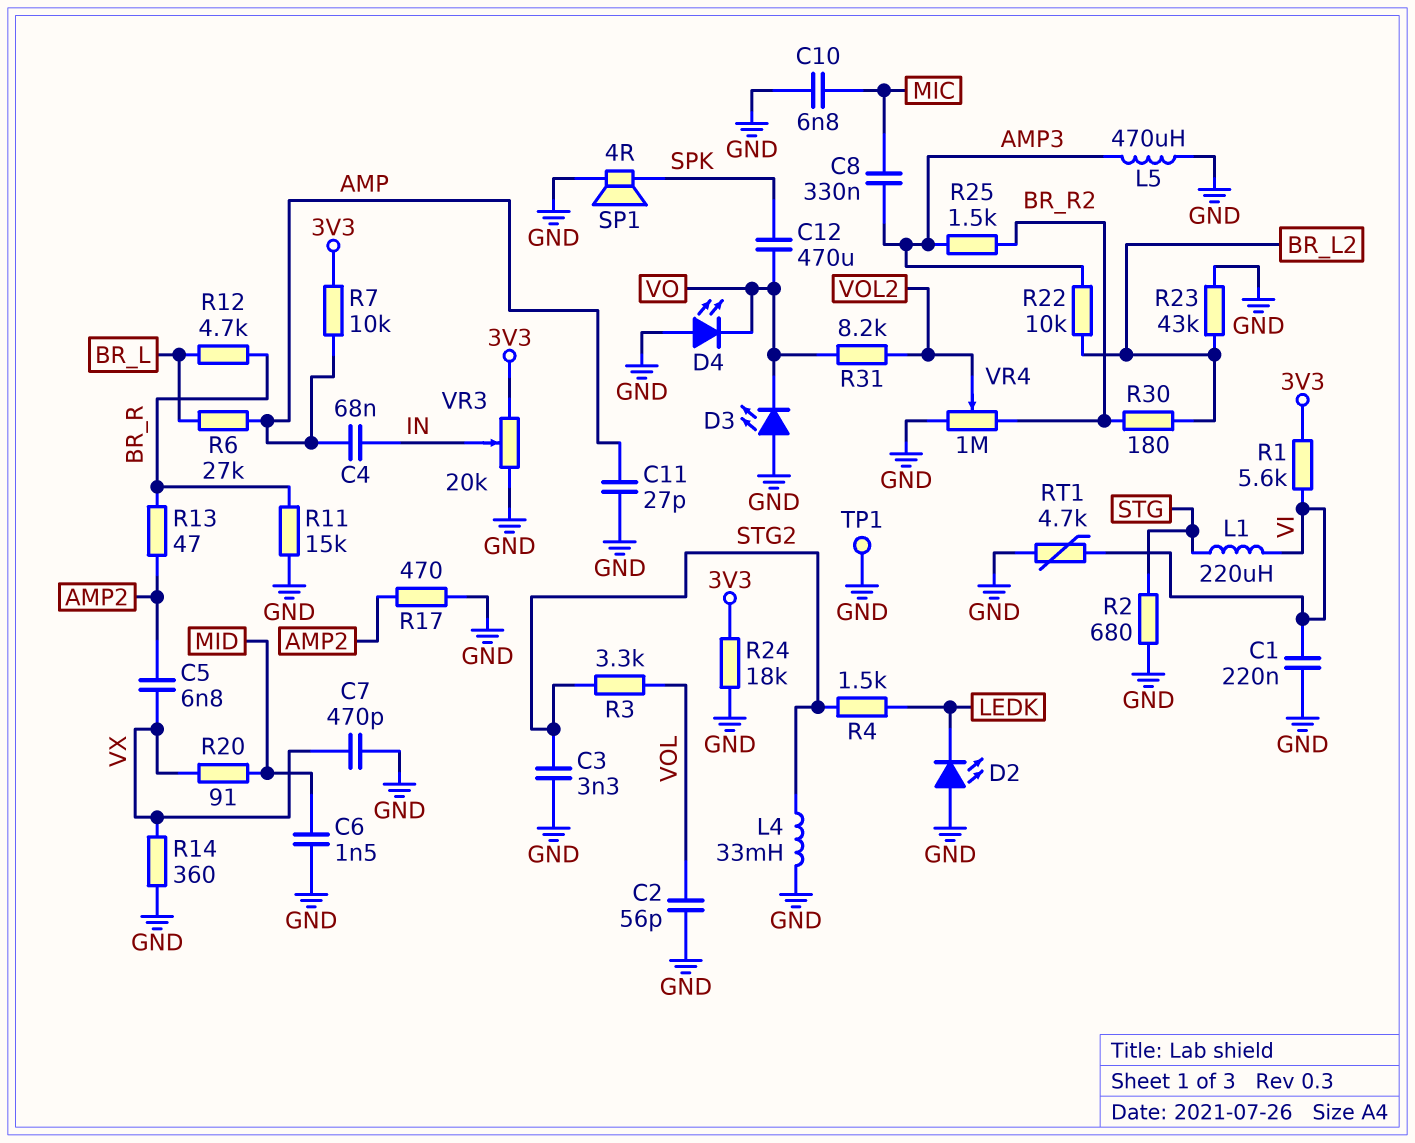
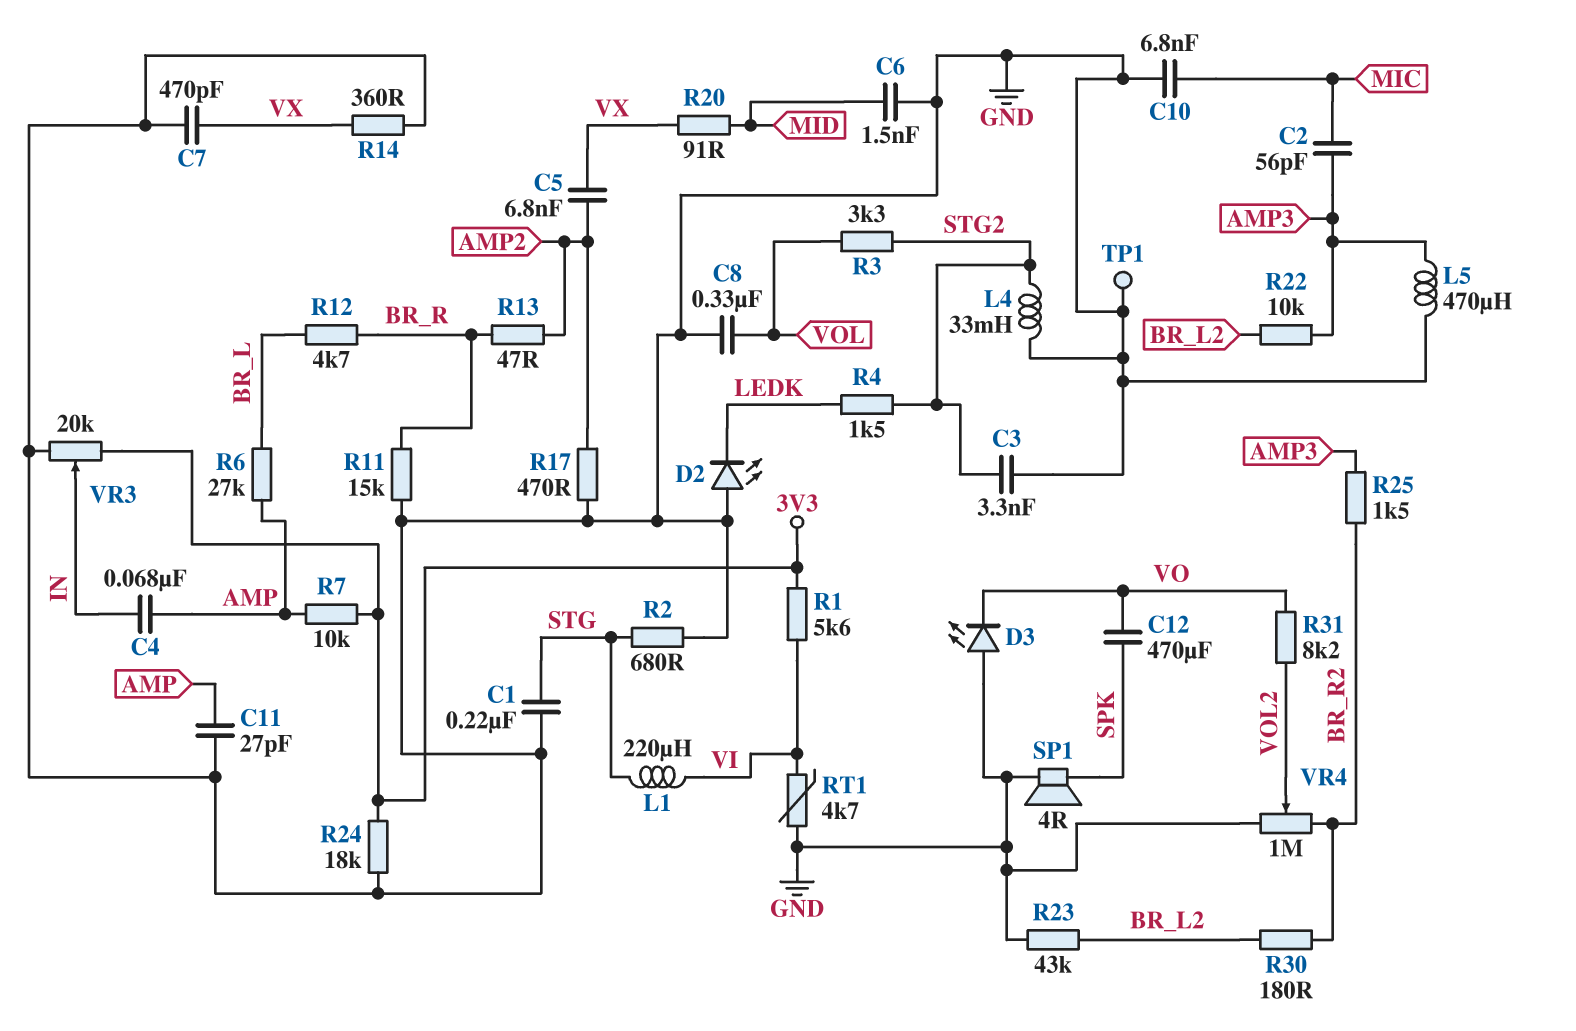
C1: 220nF (GND, VI) -> 220nF (GND, STG)
C2: 56pF (GND, VOL) -> 56pF (AMP3, MIC)
C8: 330nF (AMP3, MIC) -> 330nF (GND, VOL)
D4: LED (A GND, K VO) -> none

